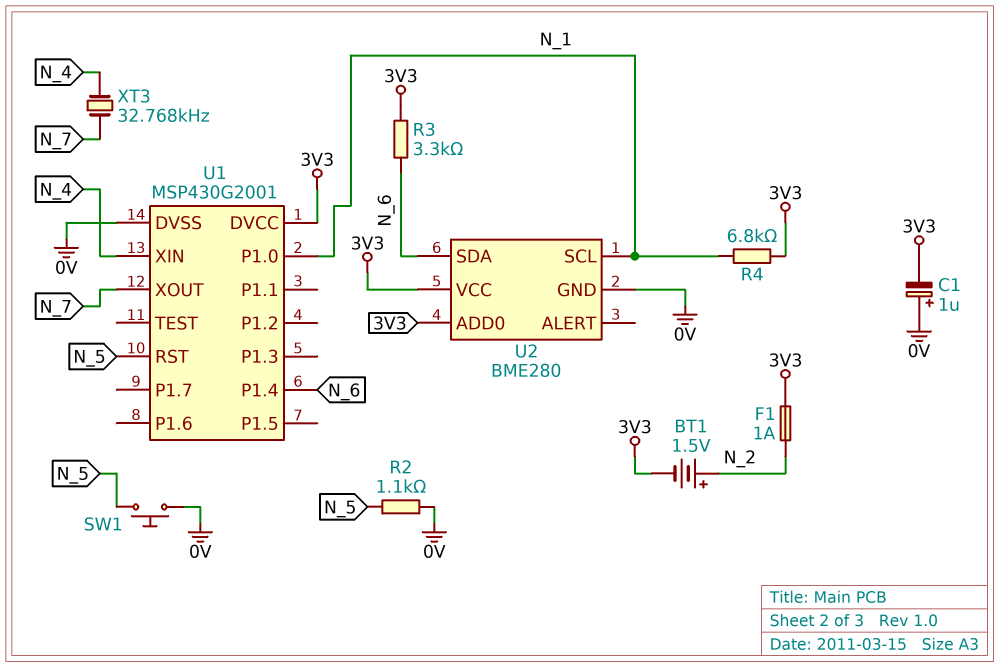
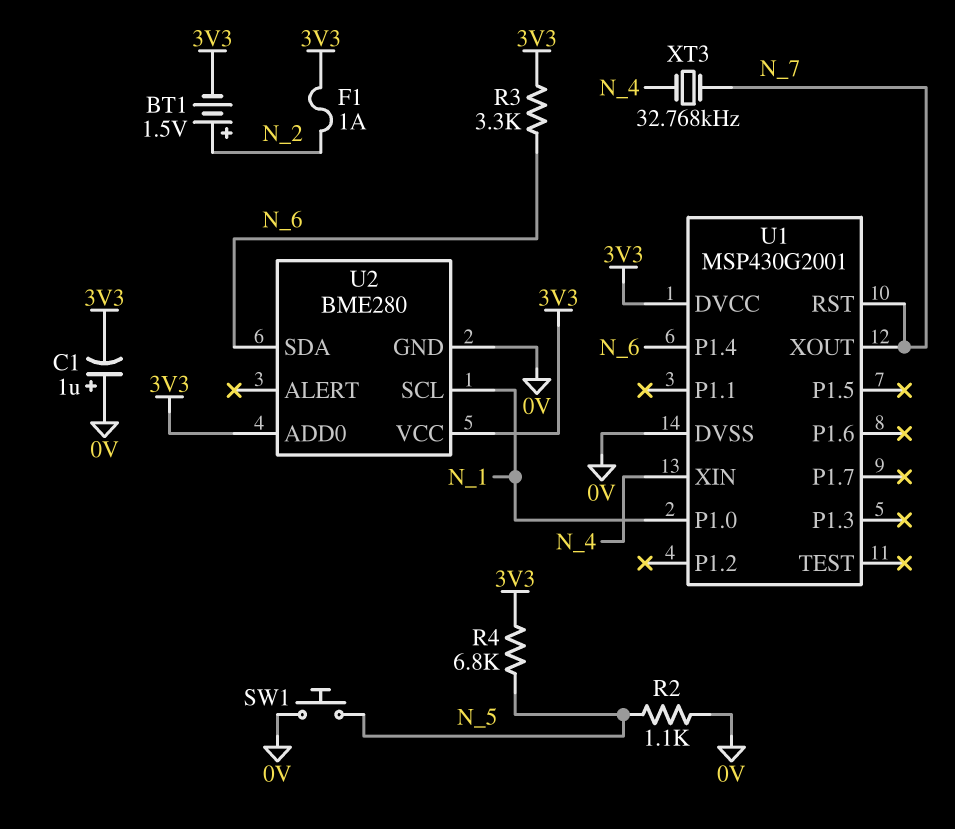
R4: 6.8k (3V3, N_1) -> 6.8k (3V3, N_5)
U1 pin RST: N_5 -> N_7

